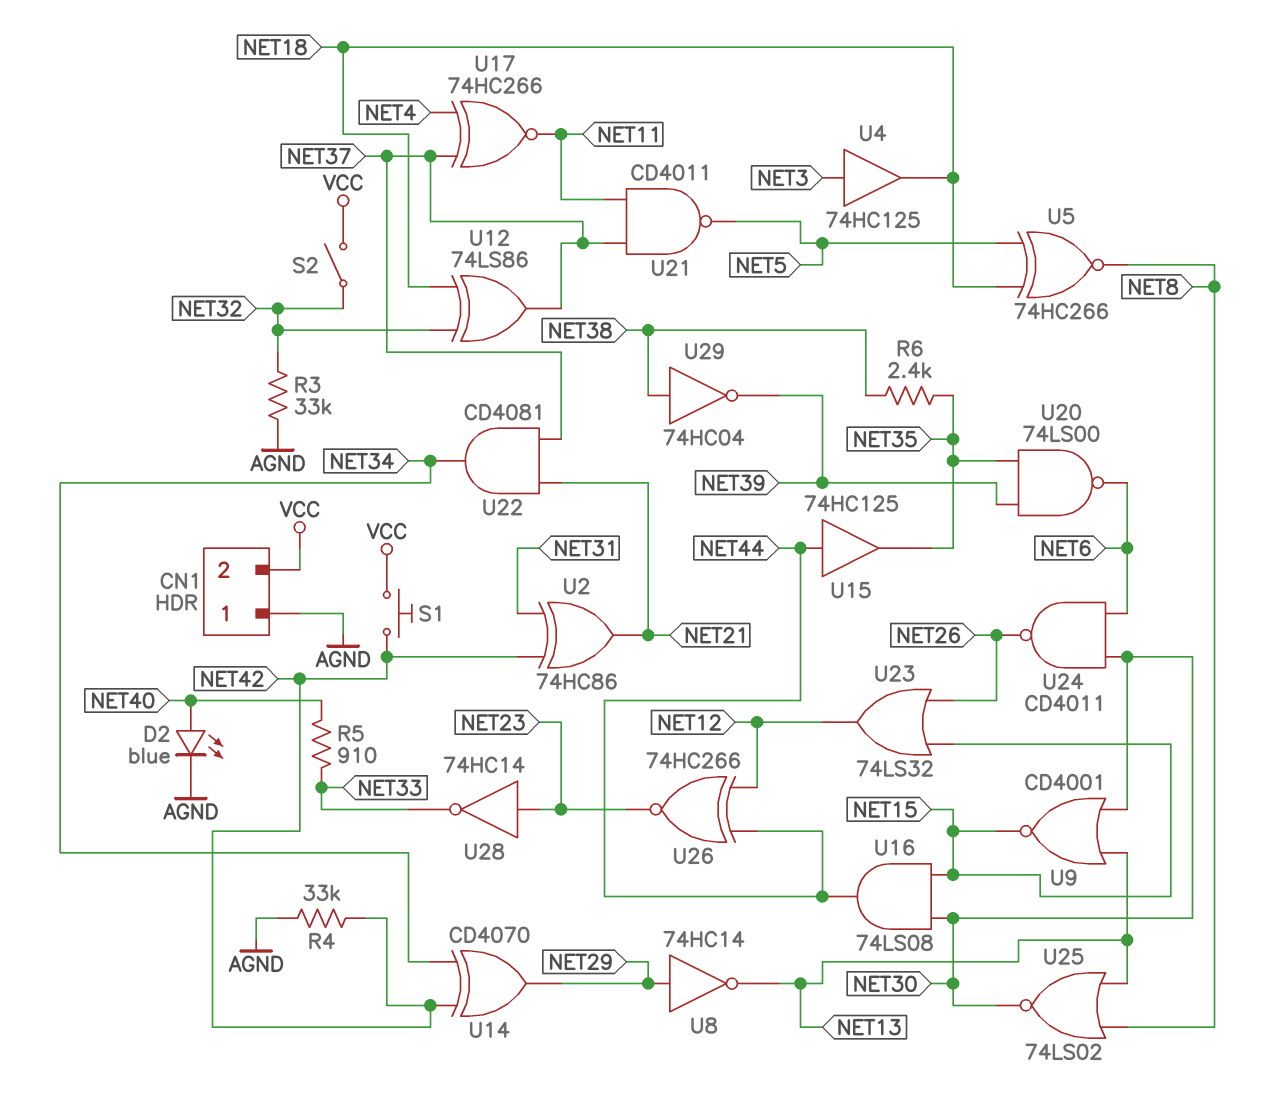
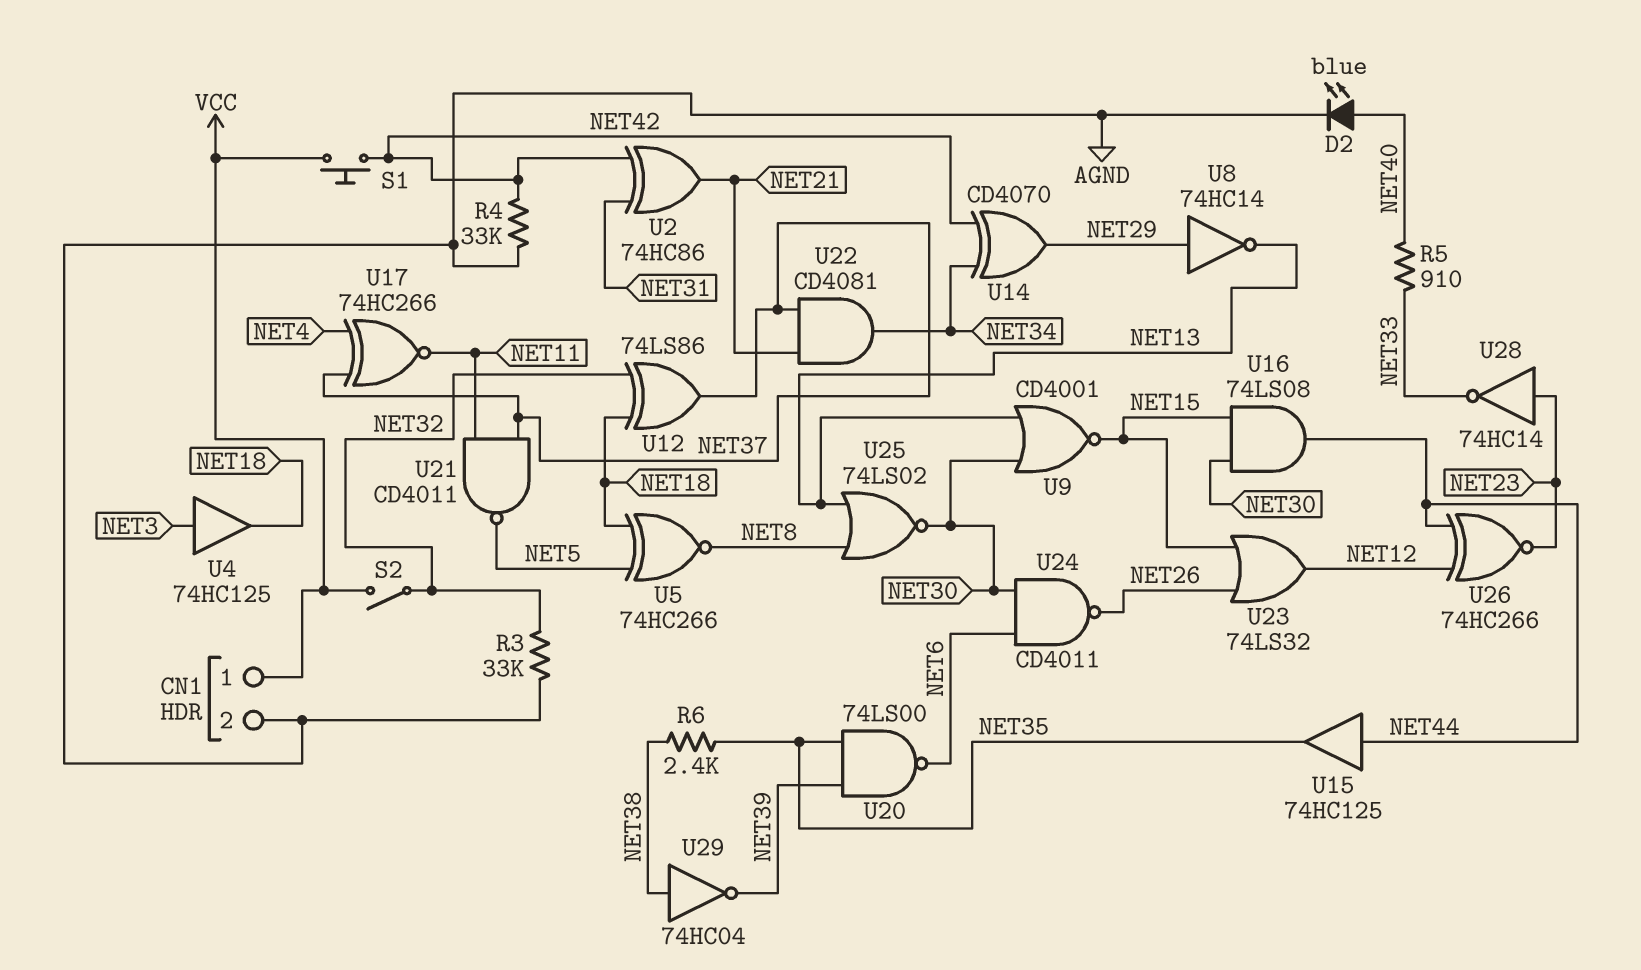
CN1 pin 1: AGND -> VCC
CN1 pin 2: VCC -> AGND

